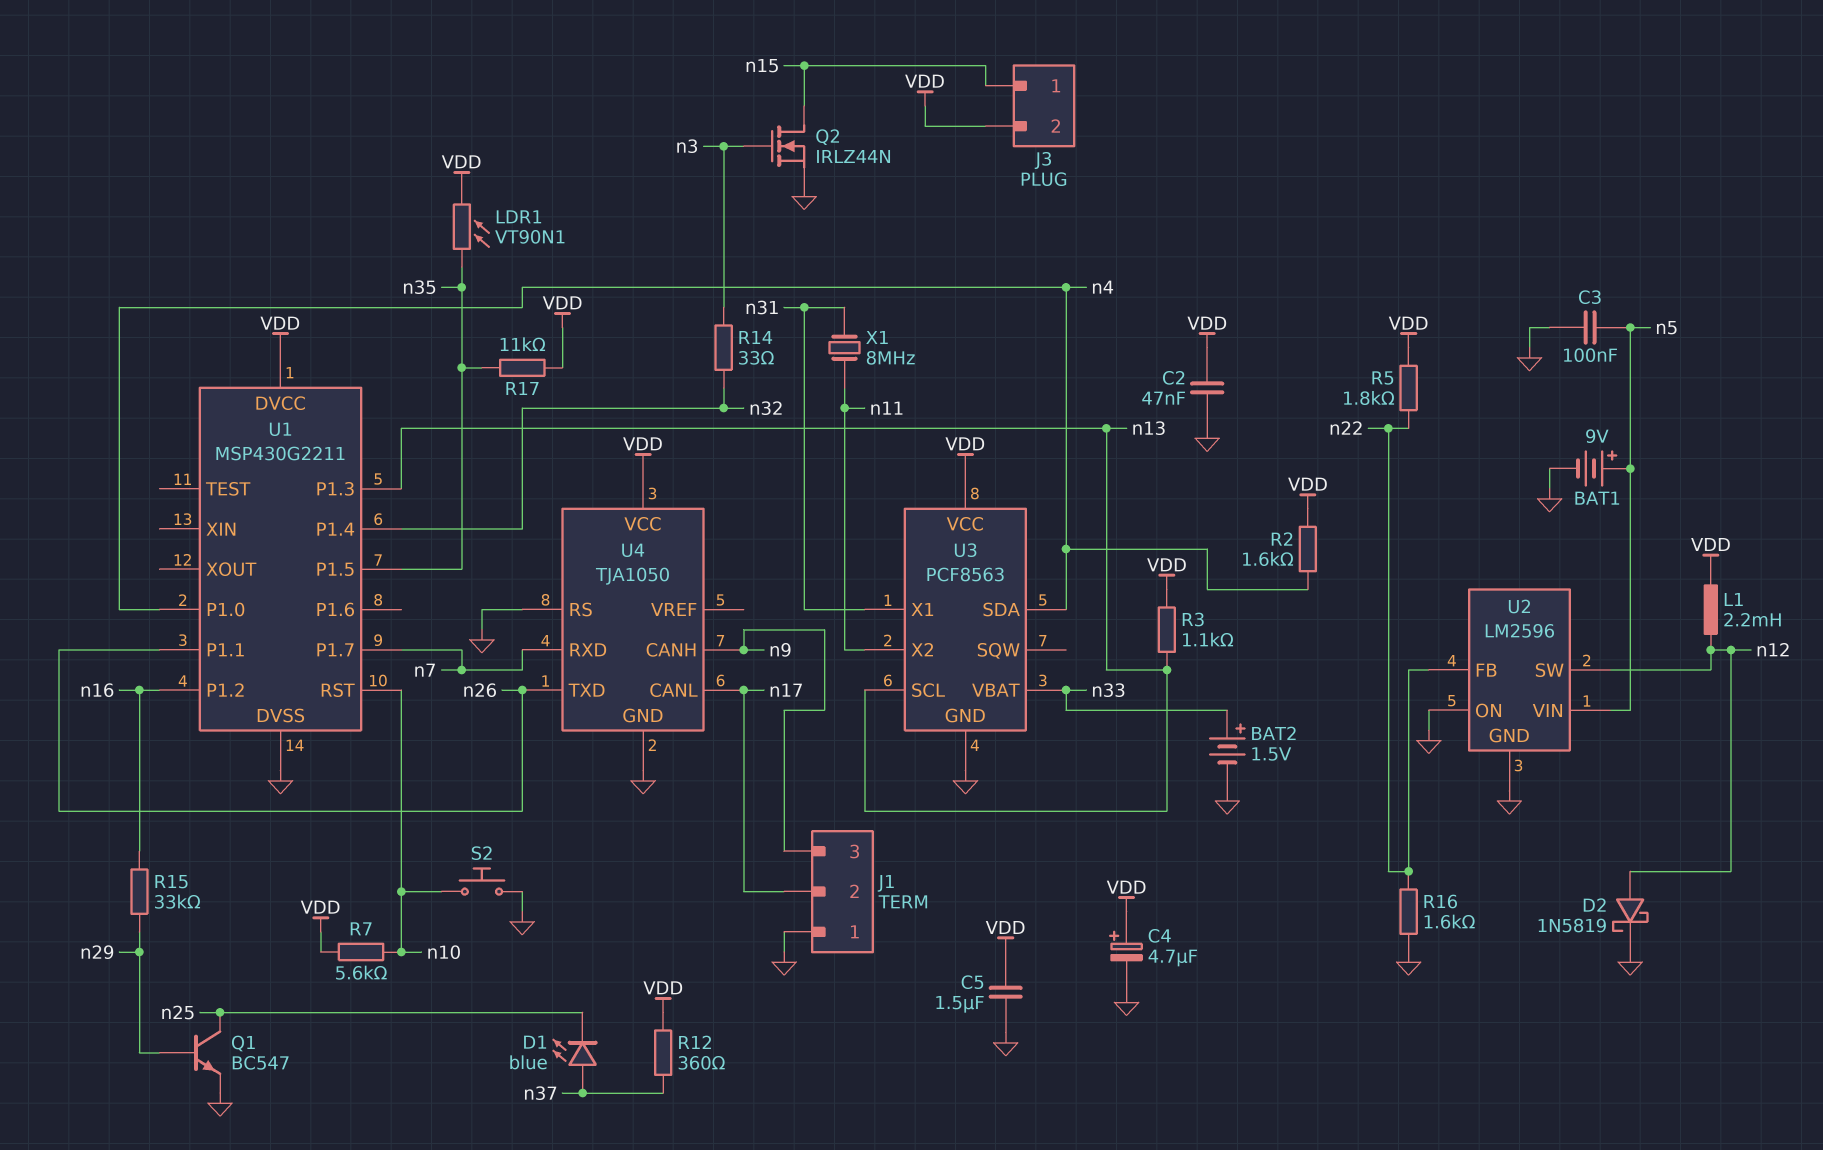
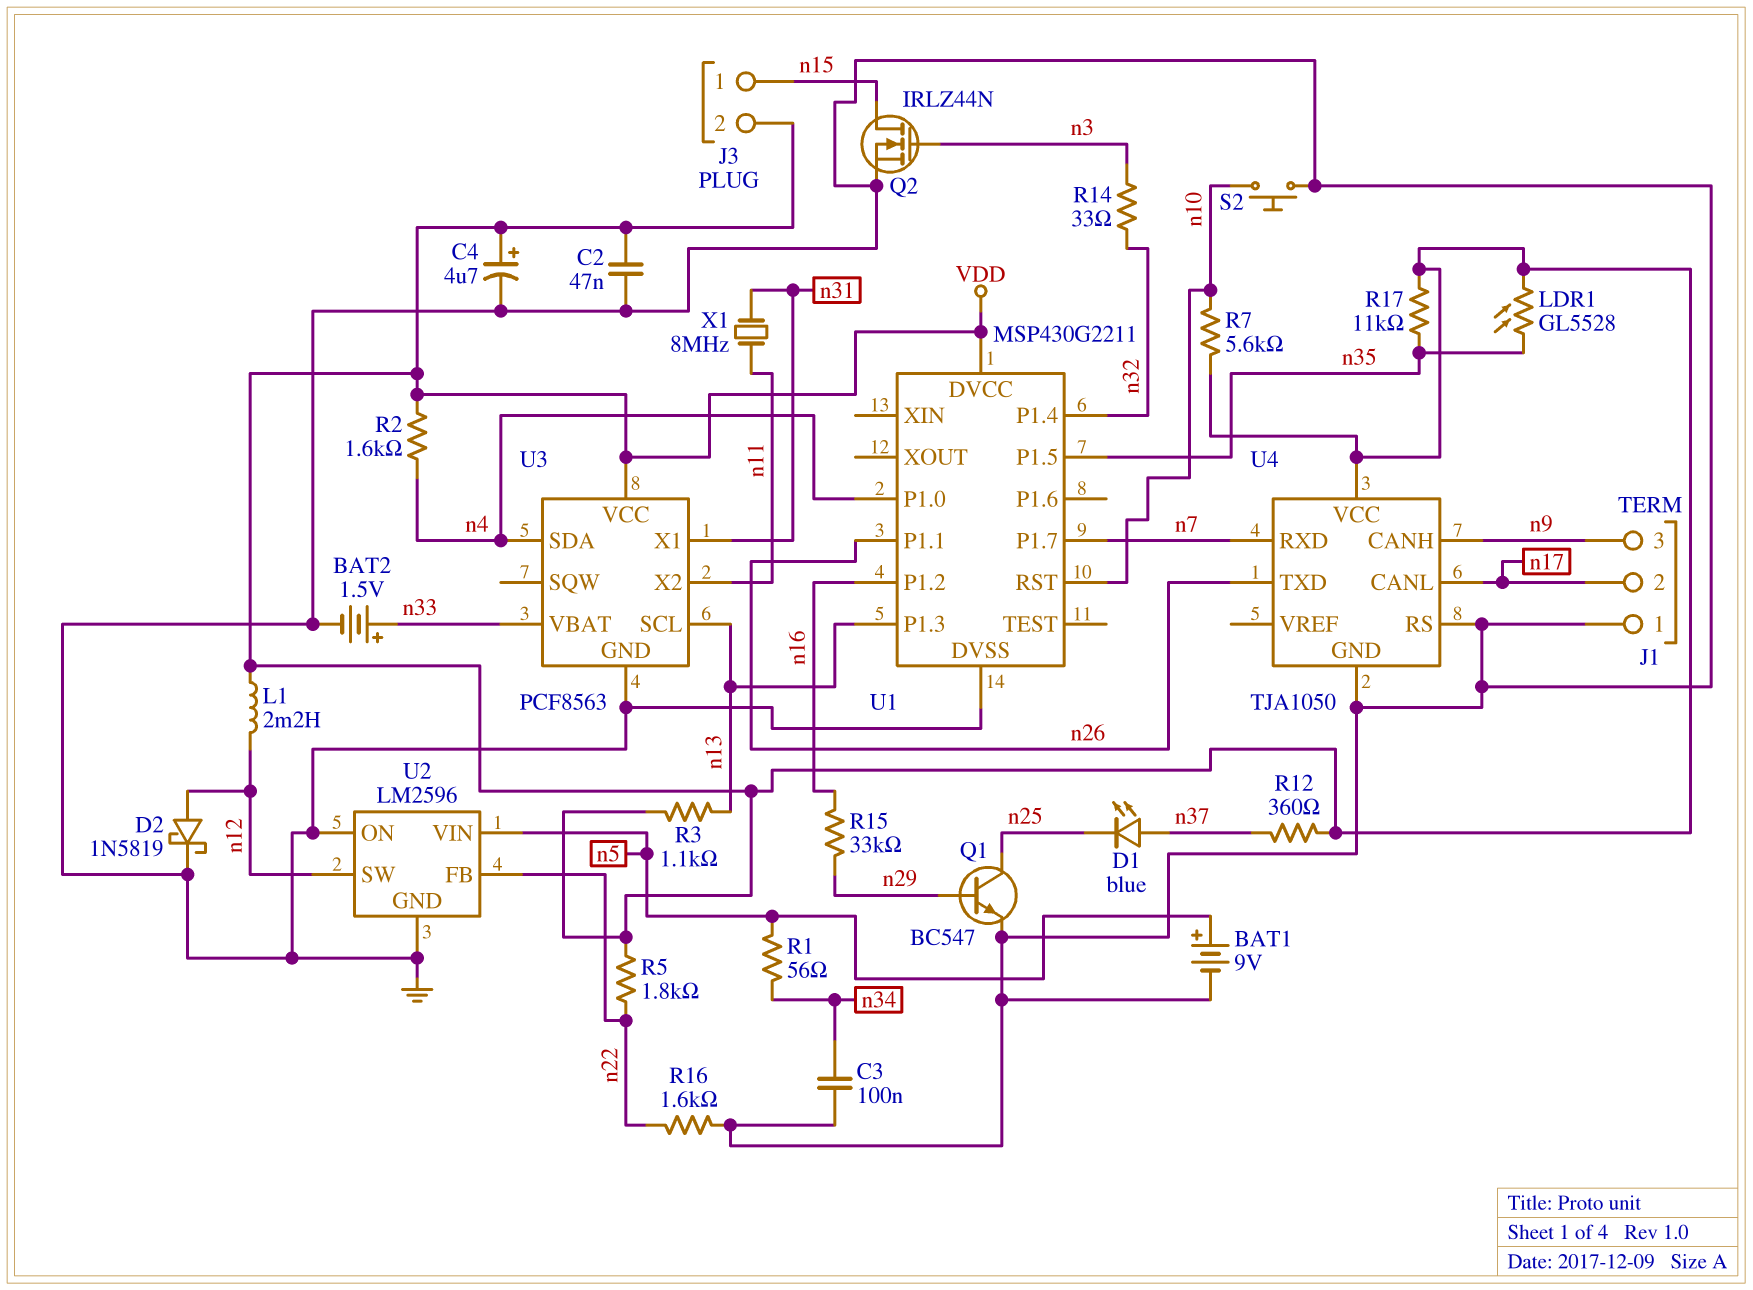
C3: 100nF (GND, n5) -> 100nF (GND, n34)
C5: 1.5uF (GND, VDD) -> none
LDR1: VT90N1 (VDD, n35) -> GL5528 (VDD, n35)
R1: none -> 56 (n5, n34)

